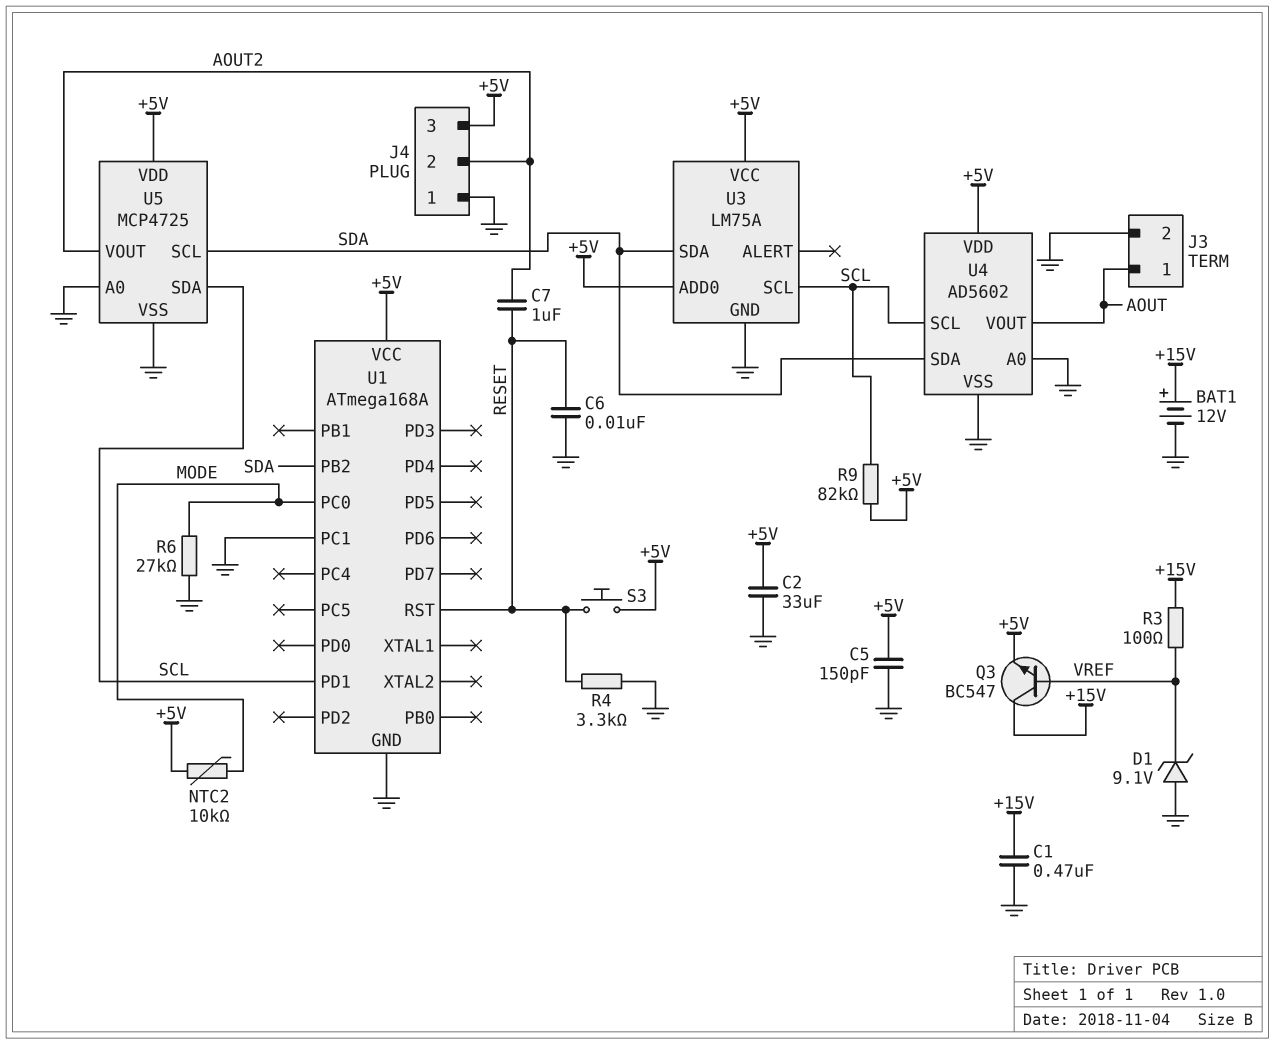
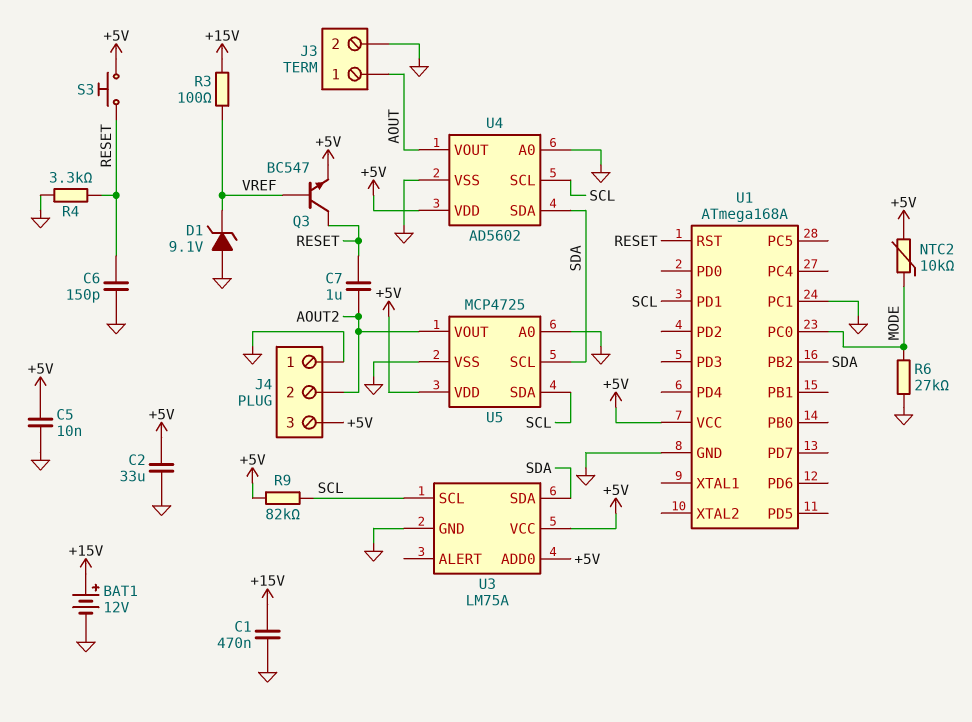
C5: 150pF (+5V, GND) -> 10nF (+5V, GND)
C6: 10nF (GND, RESET) -> 150pF (GND, RESET)
Q3: NPN BC547 (B VREF, C +15V, E +5V) -> NPN BC547 (B VREF, C RESET, E +5V)

